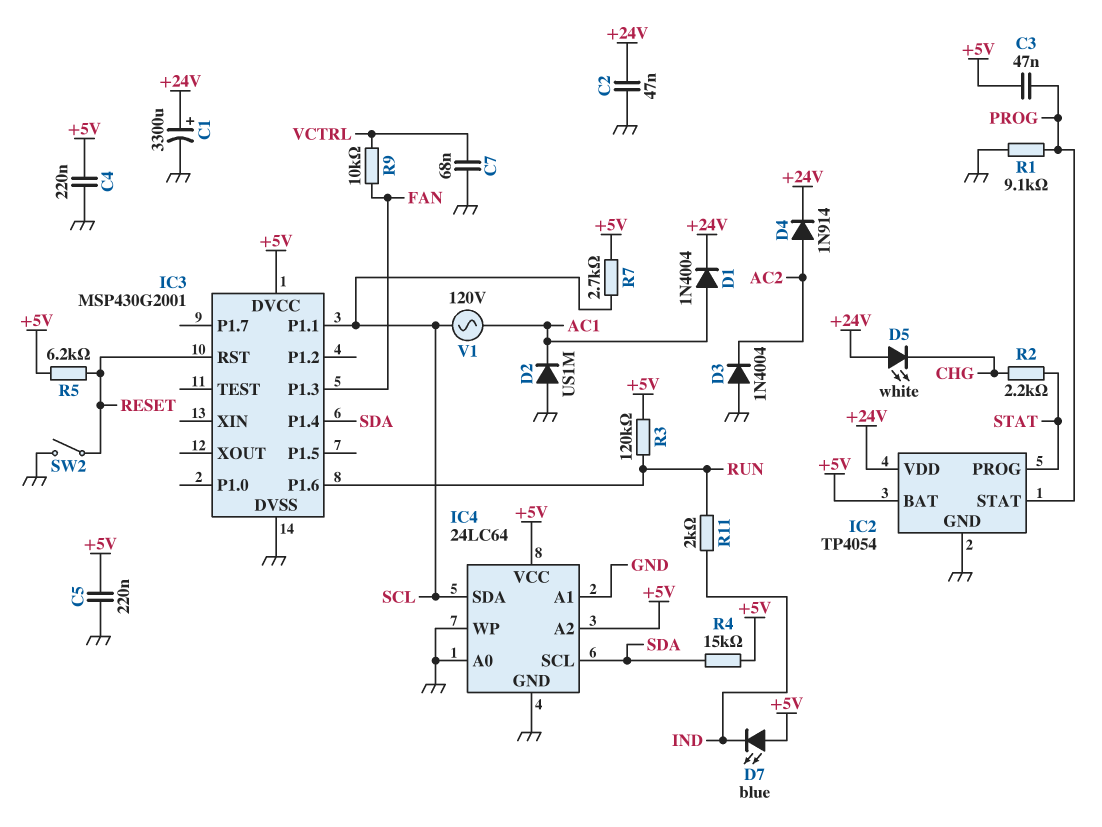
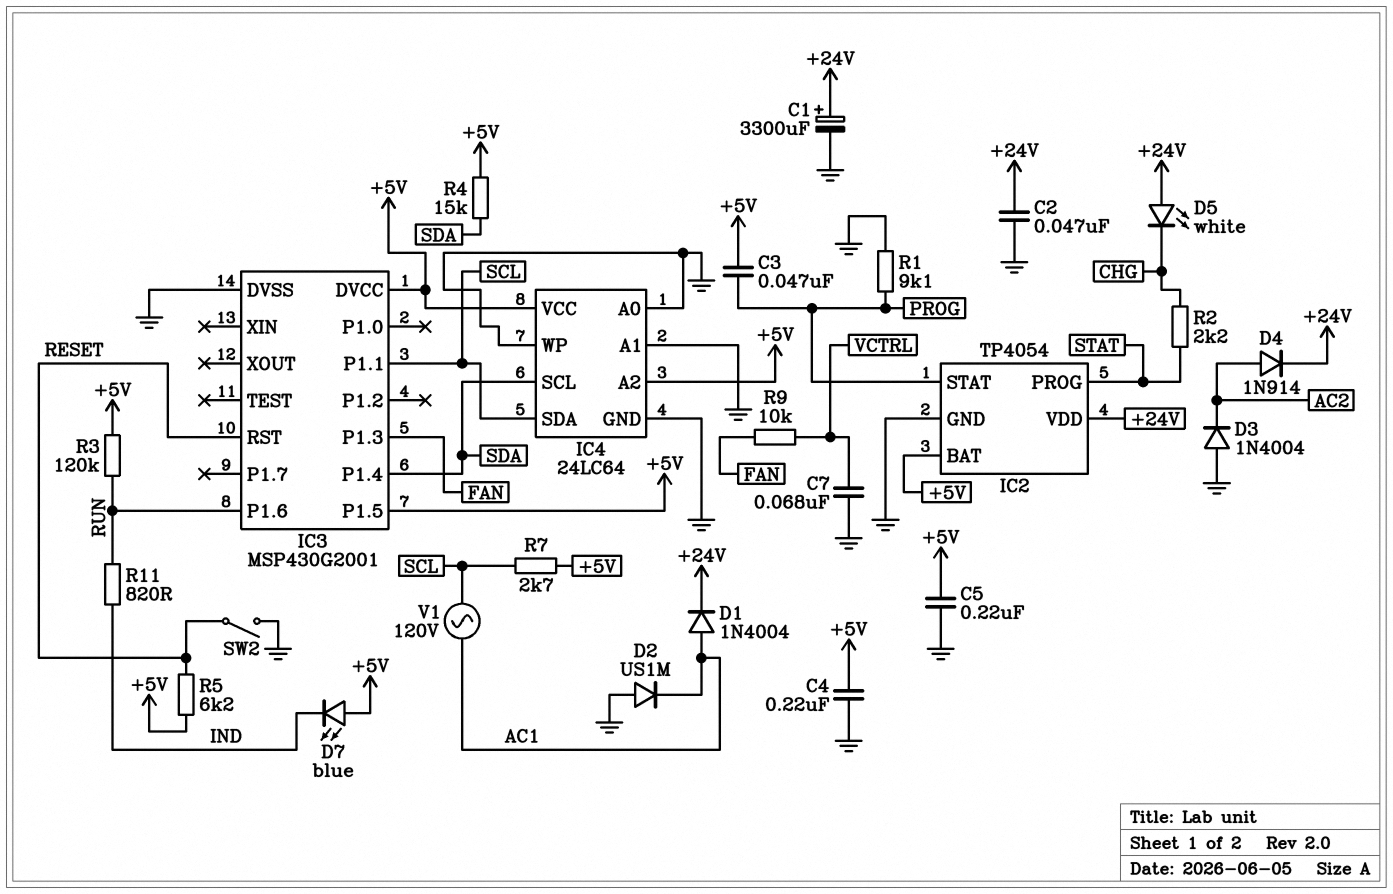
IC3 pin P1.5: none -> +5V
R11: 2k (IND, RUN) -> 820 (IND, RUN)

